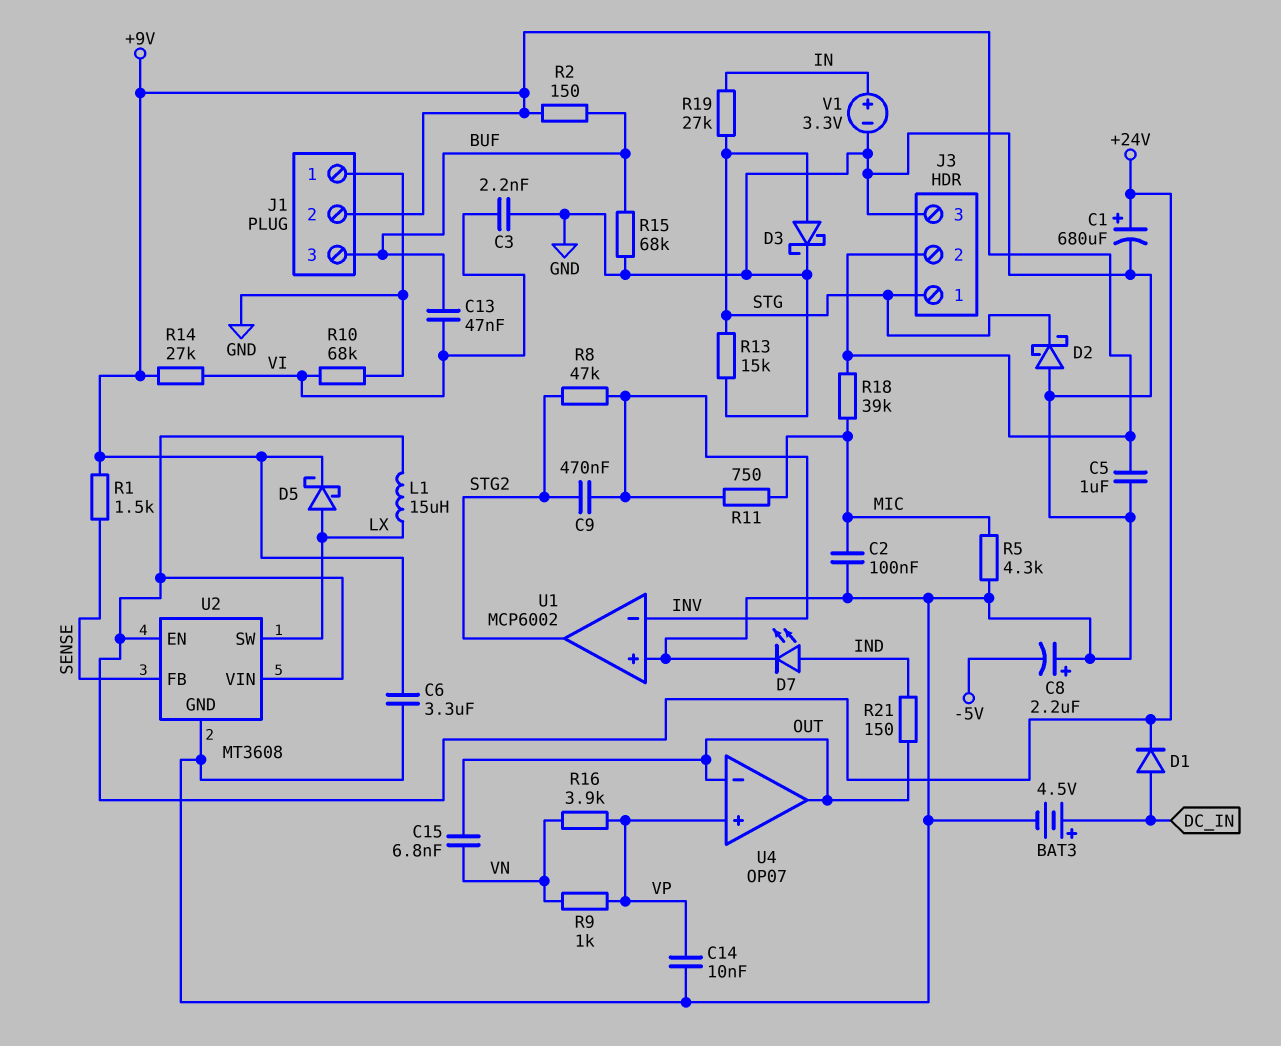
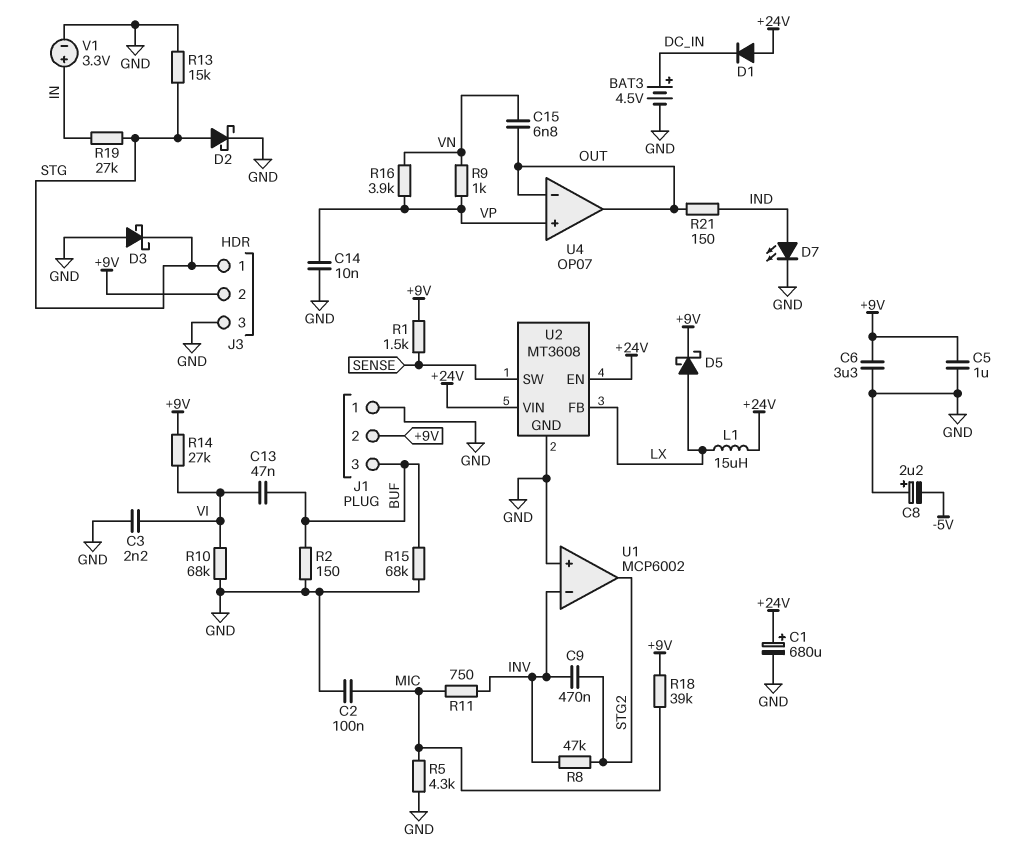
D1: diode (A DC_IN, K +24V) -> diode (A +24V, K DC_IN)
D2: schottky (A GND, K STG) -> schottky (A STG, K GND)
D3: schottky (A STG, K GND) -> schottky (A GND, K STG)
R2: 150 (+9V, BUF) -> 150 (BUF, GND)
U2 pin FB: SENSE -> LX
U2 pin SW: LX -> SENSE

